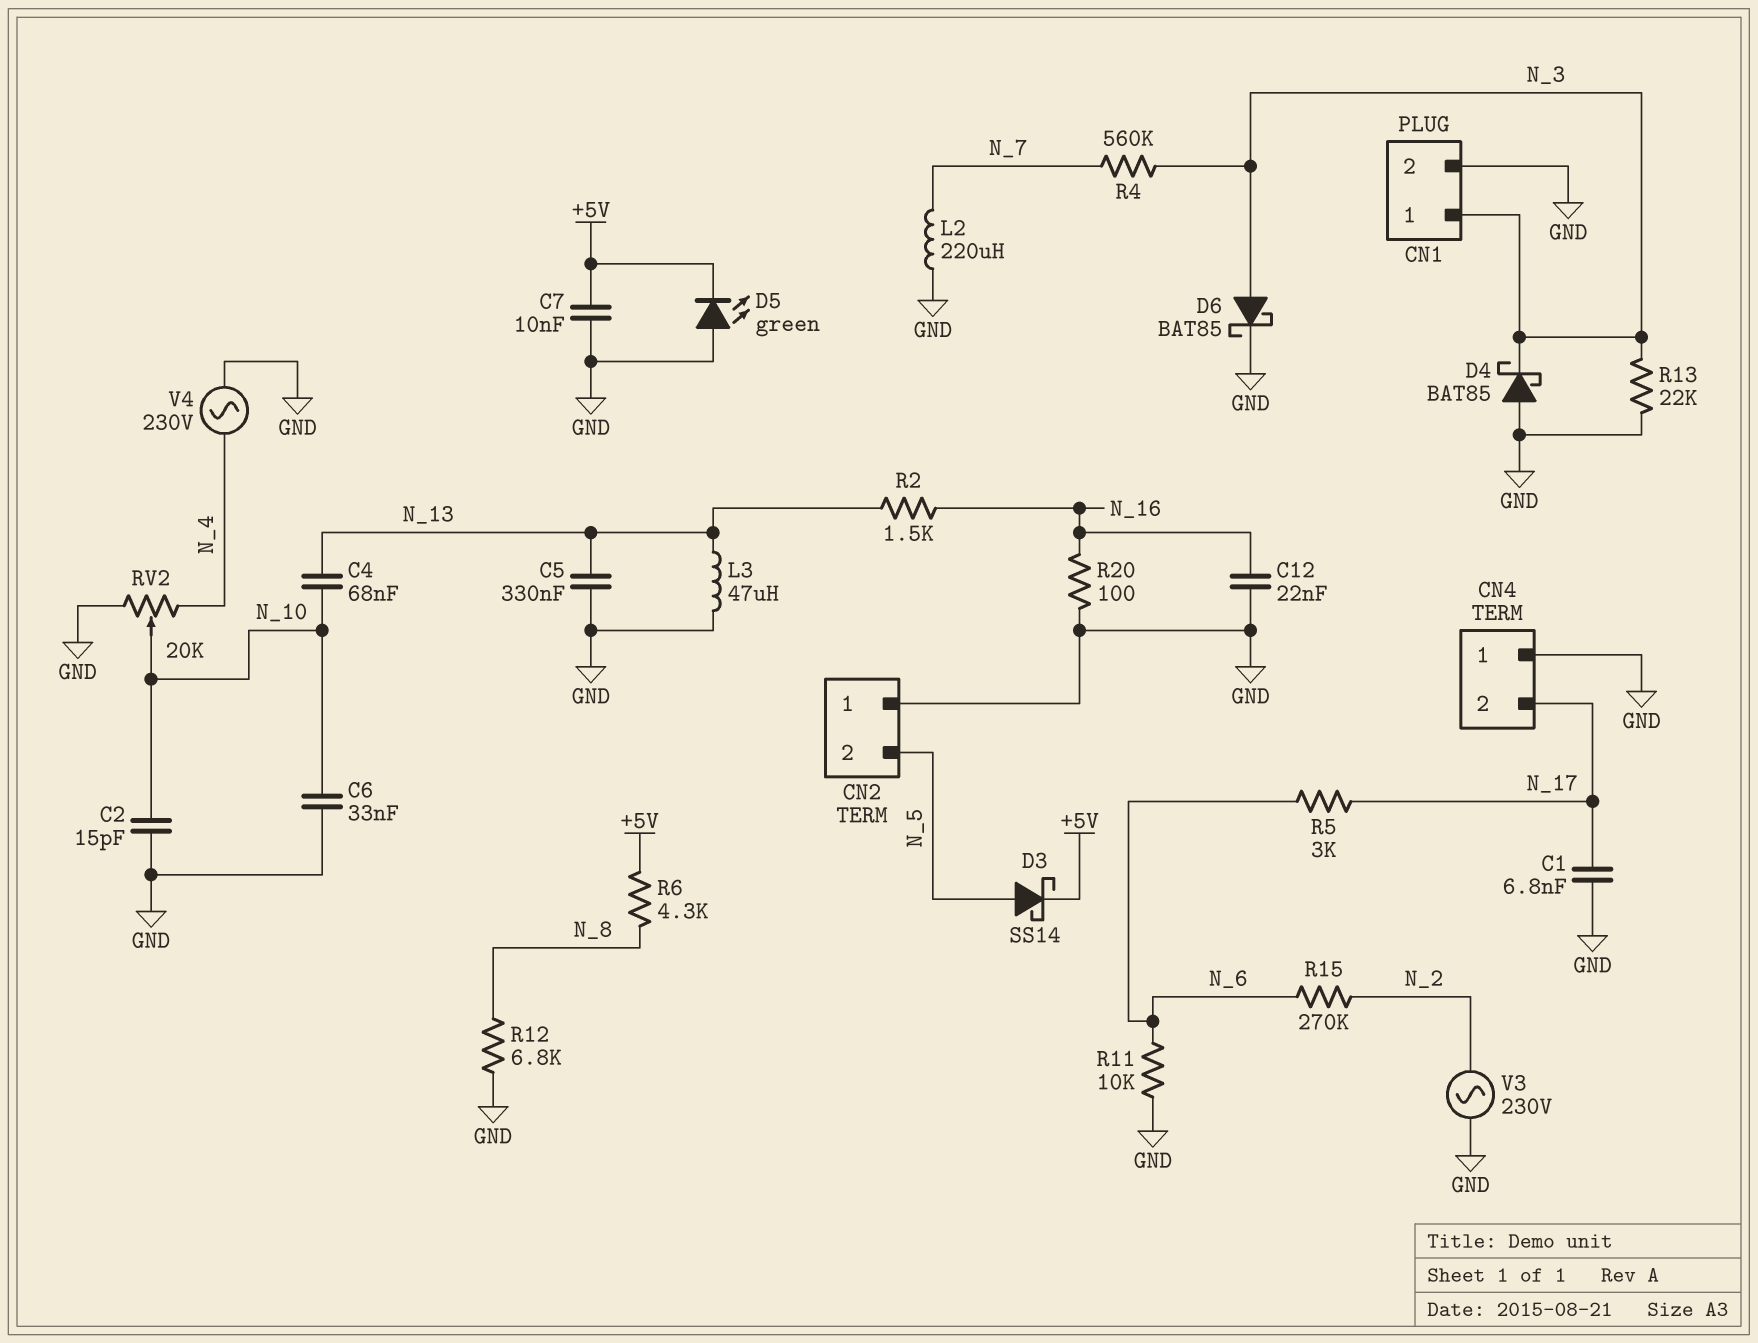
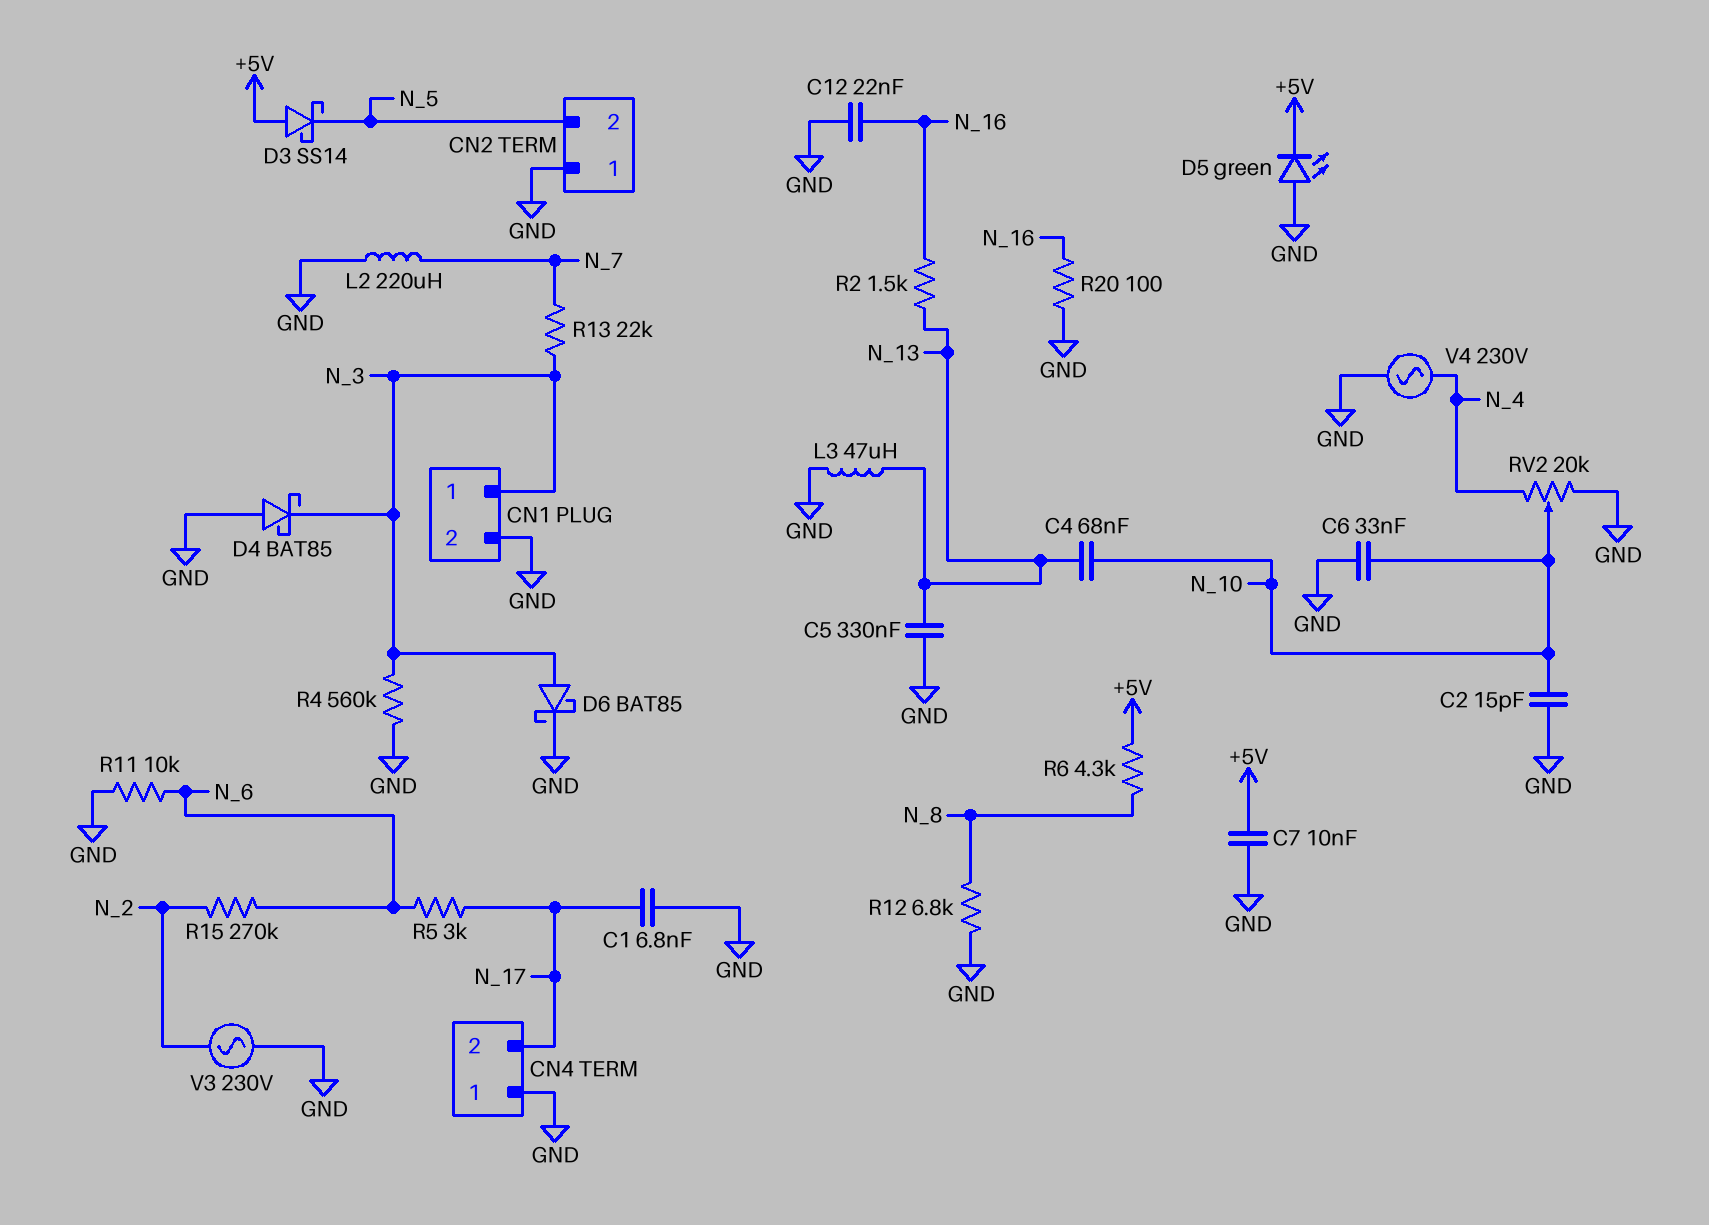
D3: schottky SS14 (A N_5, K +5V) -> schottky SS14 (A +5V, K N_5)
R4: 560k (N_3, N_7) -> 560k (GND, N_3)
R13: 22k (GND, N_3) -> 22k (N_3, N_7)

